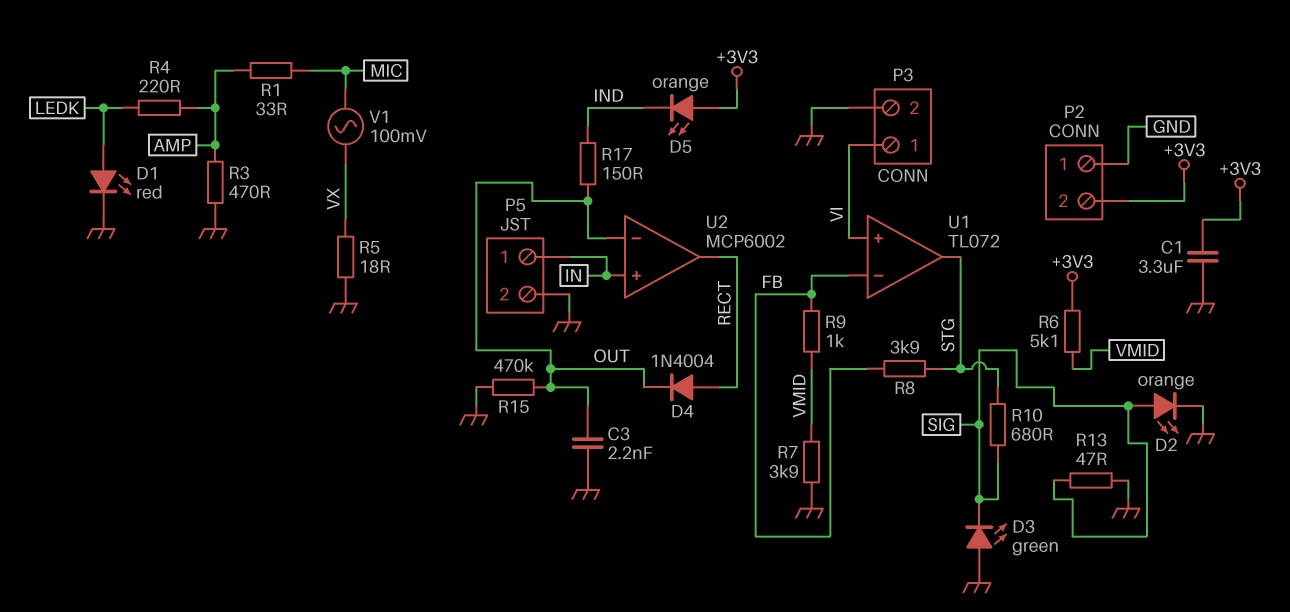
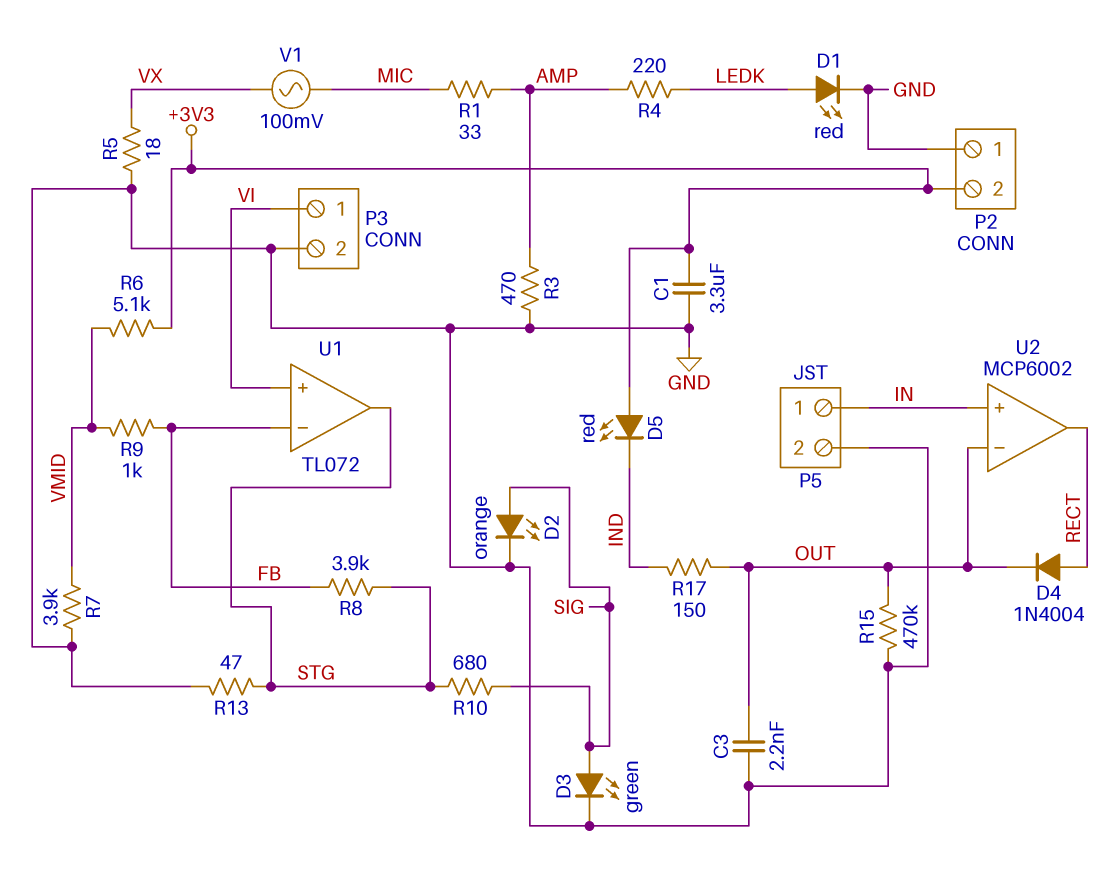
D3: LED green (A GND, K SIG) -> LED green (A SIG, K GND)
D5: LED orange (A +3V3, K IND) -> LED red (A +3V3, K IND)
R13: 47 (GND, SIG) -> 47 (GND, STG)

